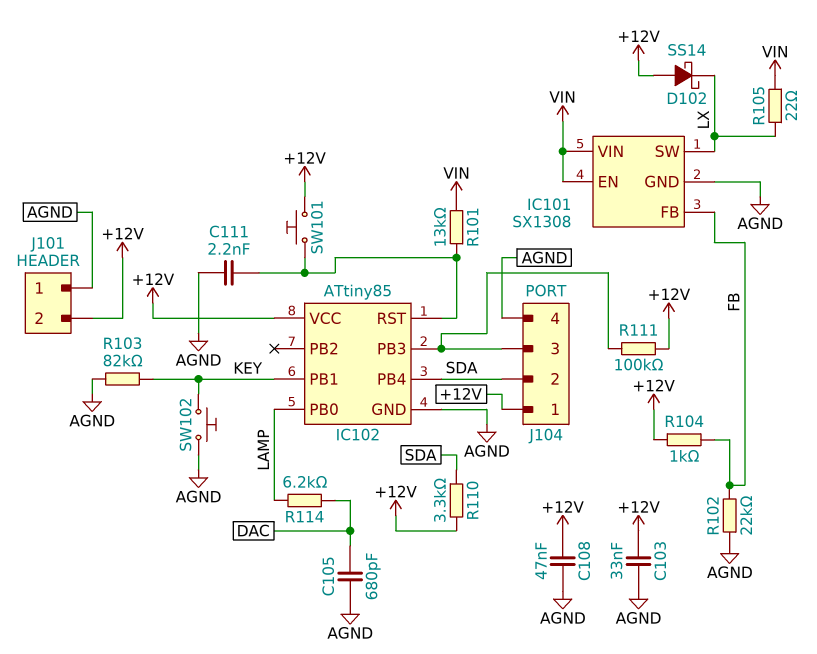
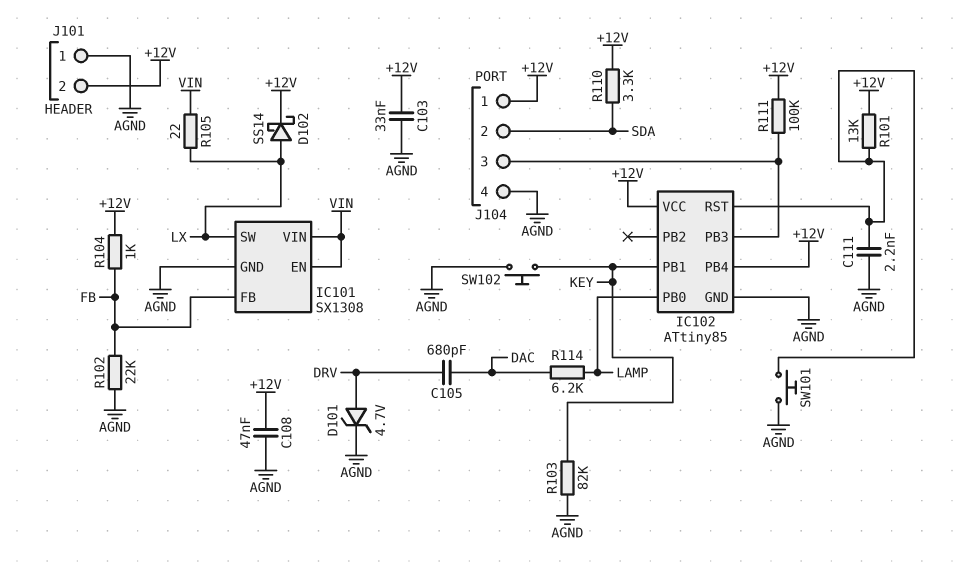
C105: 680pF (AGND, DAC) -> 680pF (DAC, DRV)
D101: none -> zener 4.7V (A DRV, K AGND)
D102: schottky SS14 (A +12V, K LX) -> schottky SS14 (A LX, K +12V)
IC102 pin PB4: SDA -> +12V
R101: 13k (IC102/RST, VIN) -> 13k (+12V, IC102/RST)
SW101: button (+12V, IC102/RST) -> button (AGND, IC102/RST)

